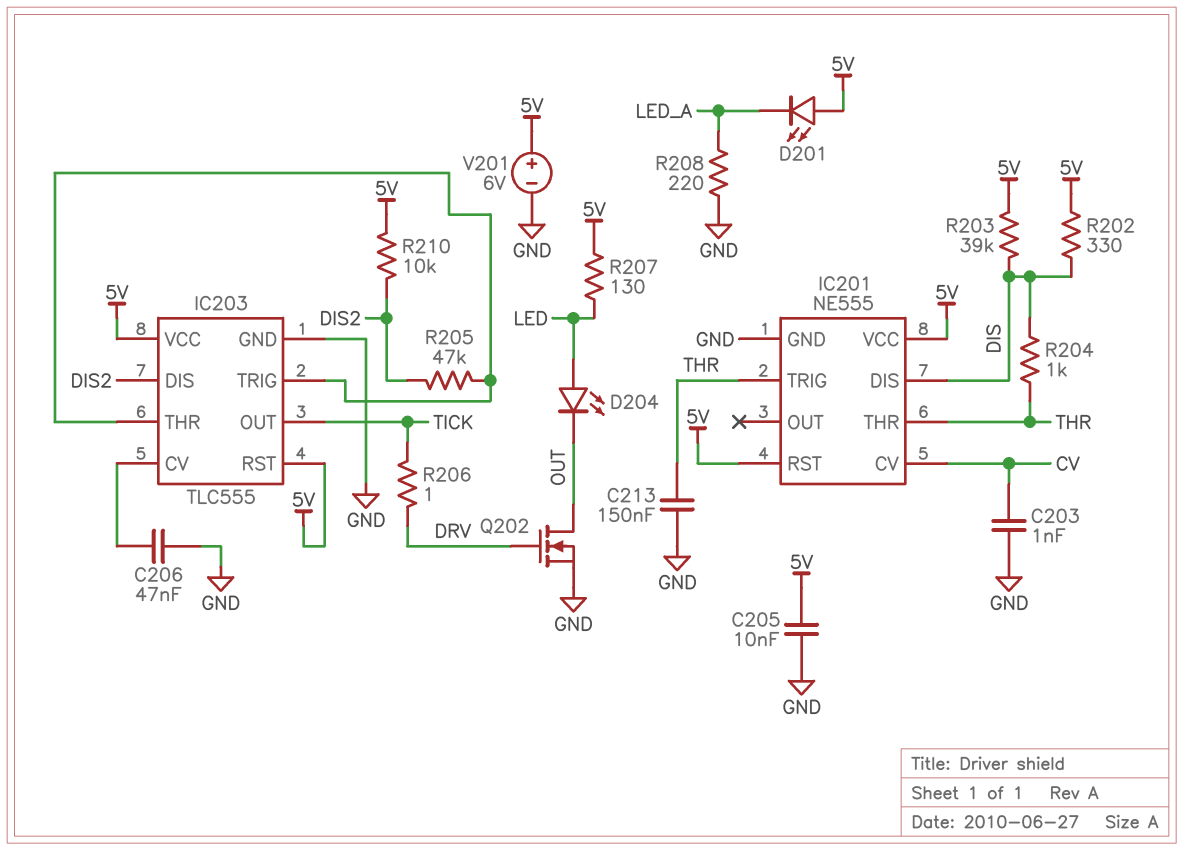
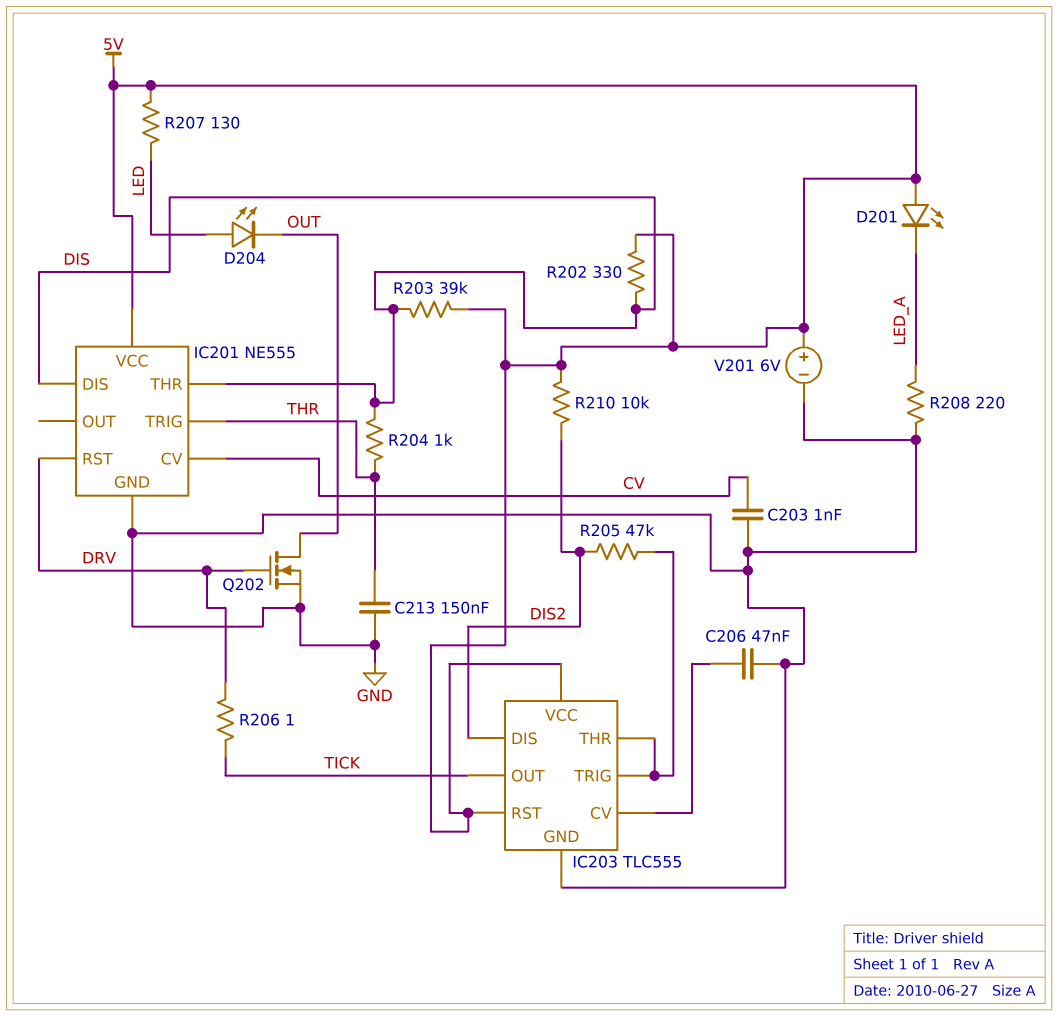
C205: 10nF (5V, GND) -> none
IC201 pin RST: 5V -> DRV
IC201 pin THR: THR -> DIS

